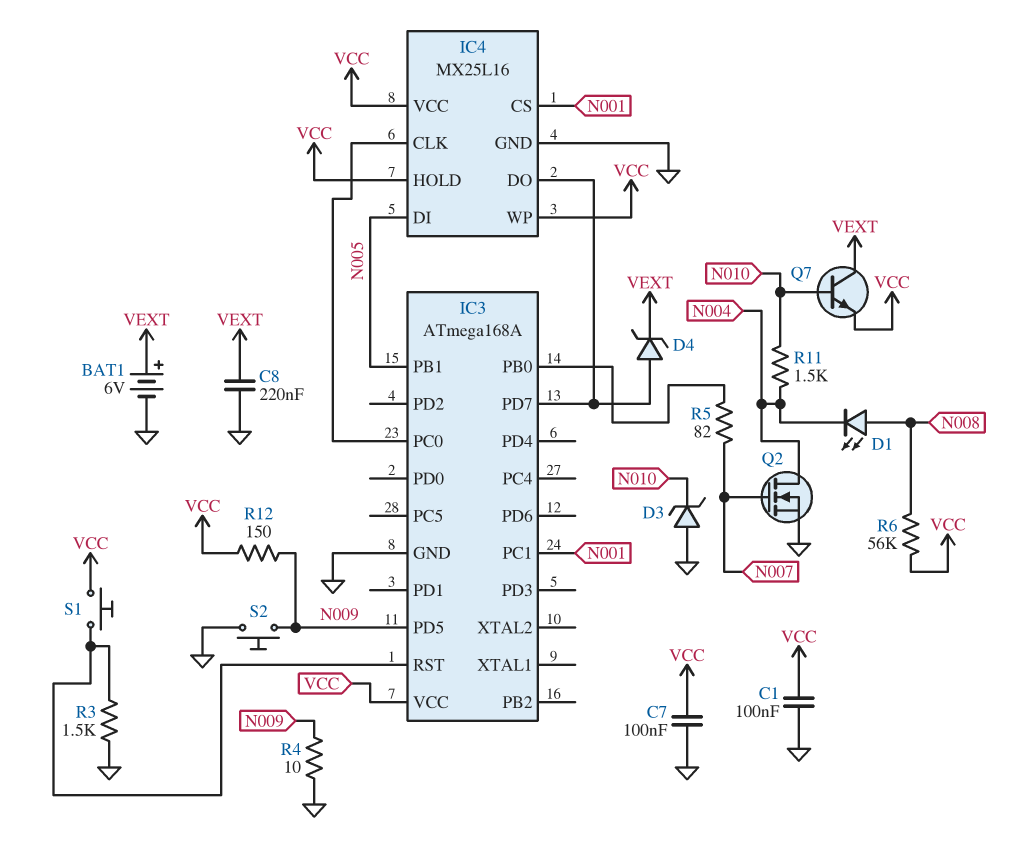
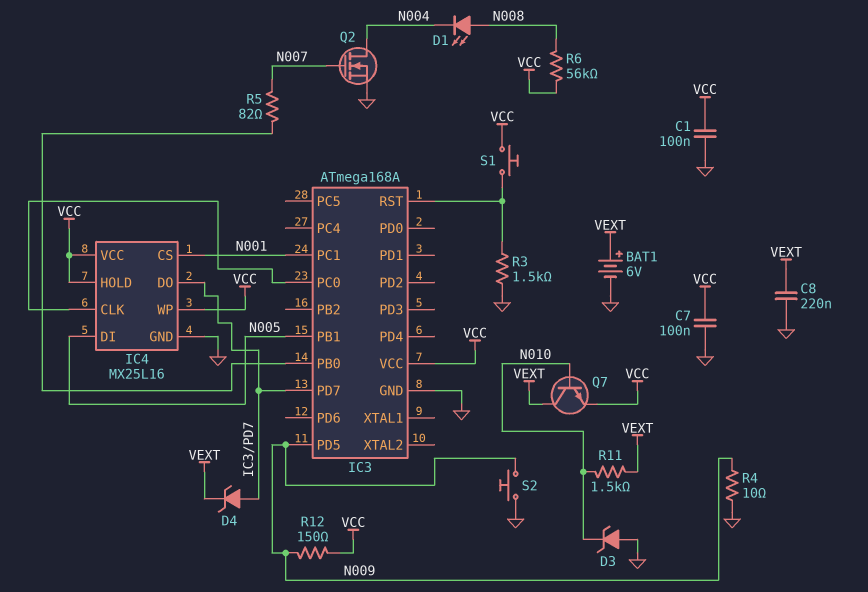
R11: 1.5k (N004, N010) -> 1.5k (N010, VEXT)

